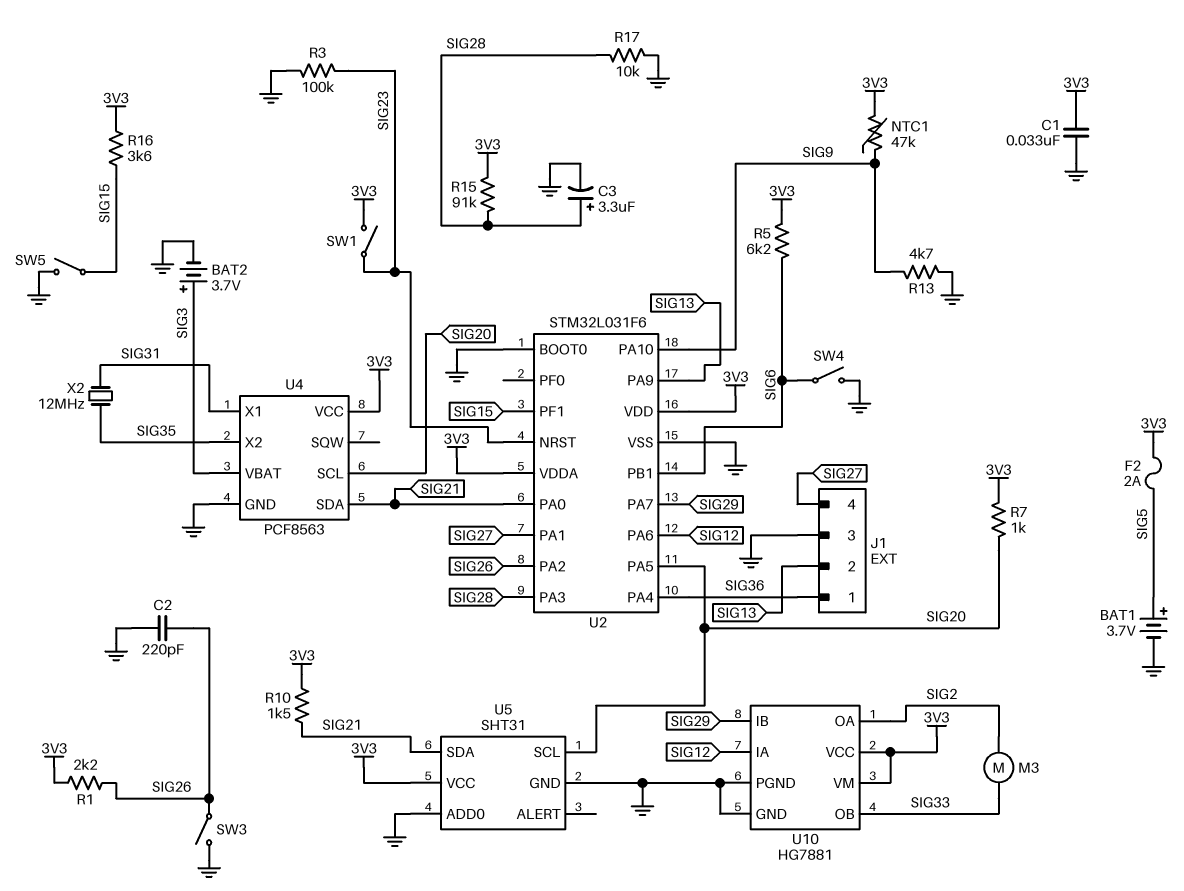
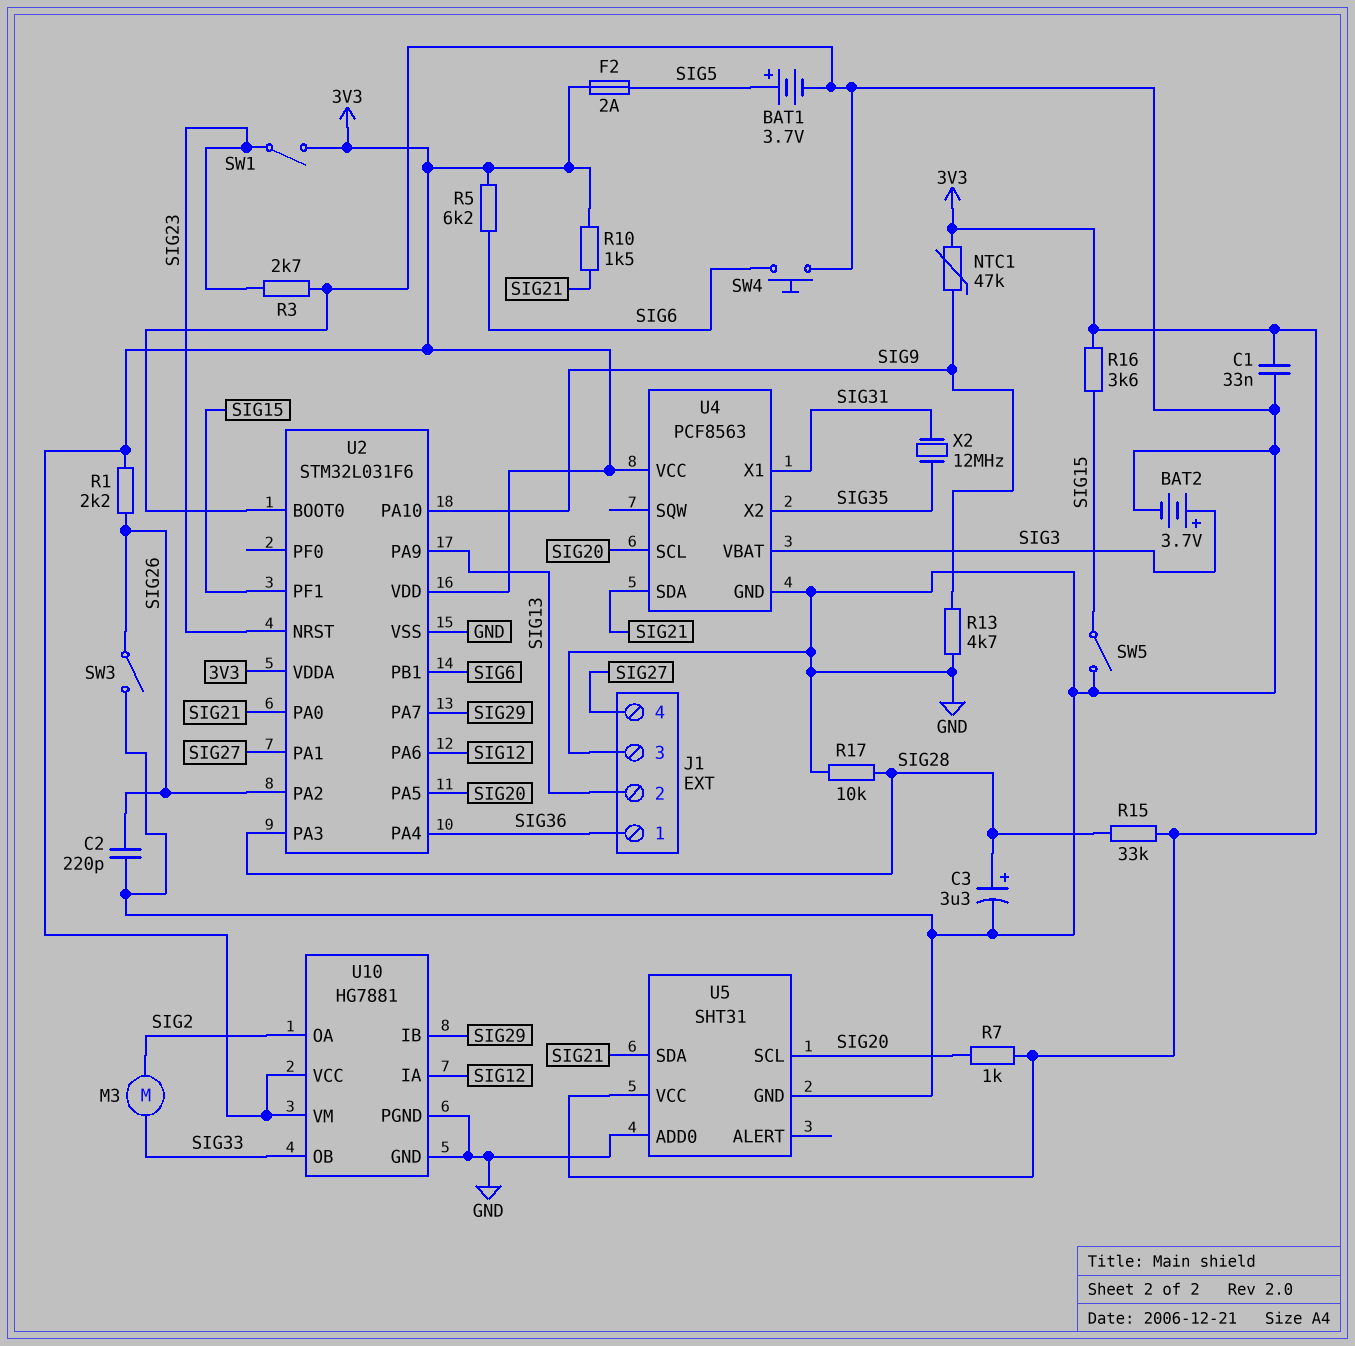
R3: 100k (GND, SIG23) -> 2.7k (GND, SIG23)
R15: 91k (3V3, SIG28) -> 33k (3V3, SIG28)
SW4: switch (GND, SIG6) -> button (GND, SIG6)

